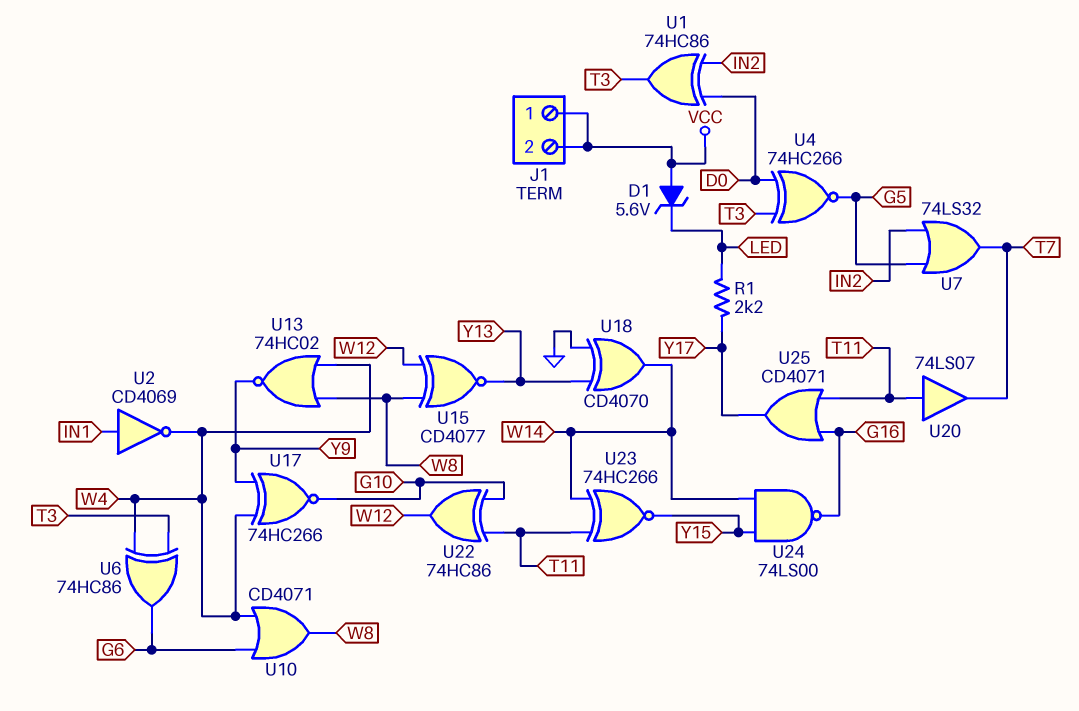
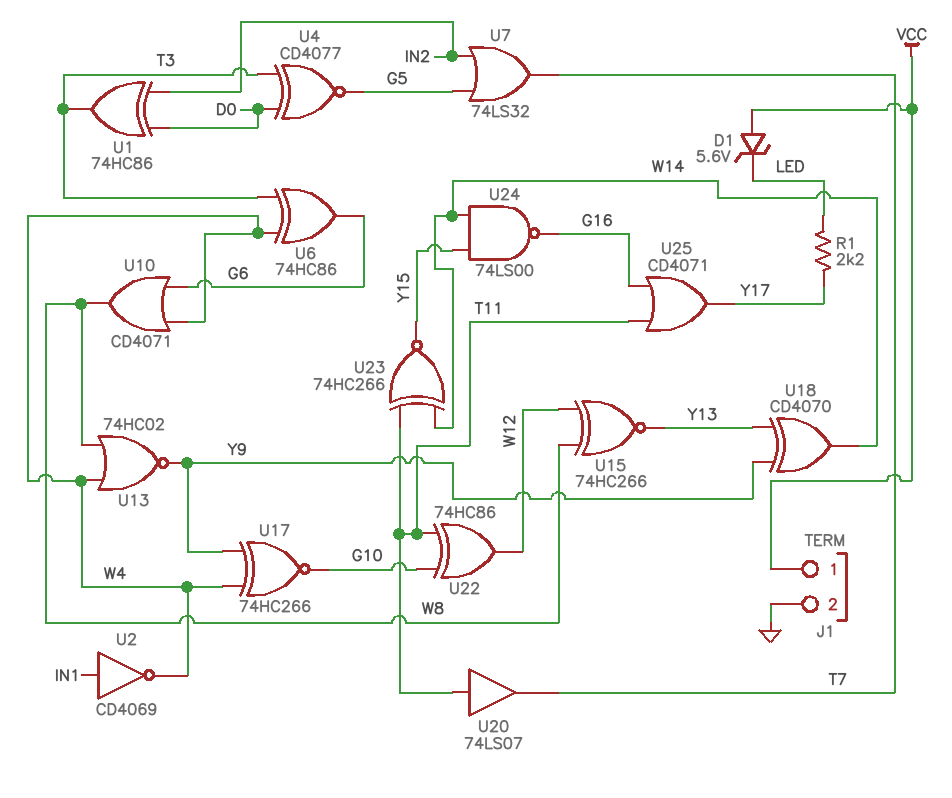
J1 pin 2: VCC -> GND
U4: XNOR 74HC266 (in D0, in T3, out G5) -> XNOR CD4077 (in D0, in T3, out G5)
U15: XNOR CD4077 (in W8, in W12, out Y13) -> XNOR 74HC266 (in W8, in W12, out Y13)
U18: XOR CD4070 (in GND, in Y13, out W14) -> XOR CD4070 (in Y9, in Y13, out W14)

